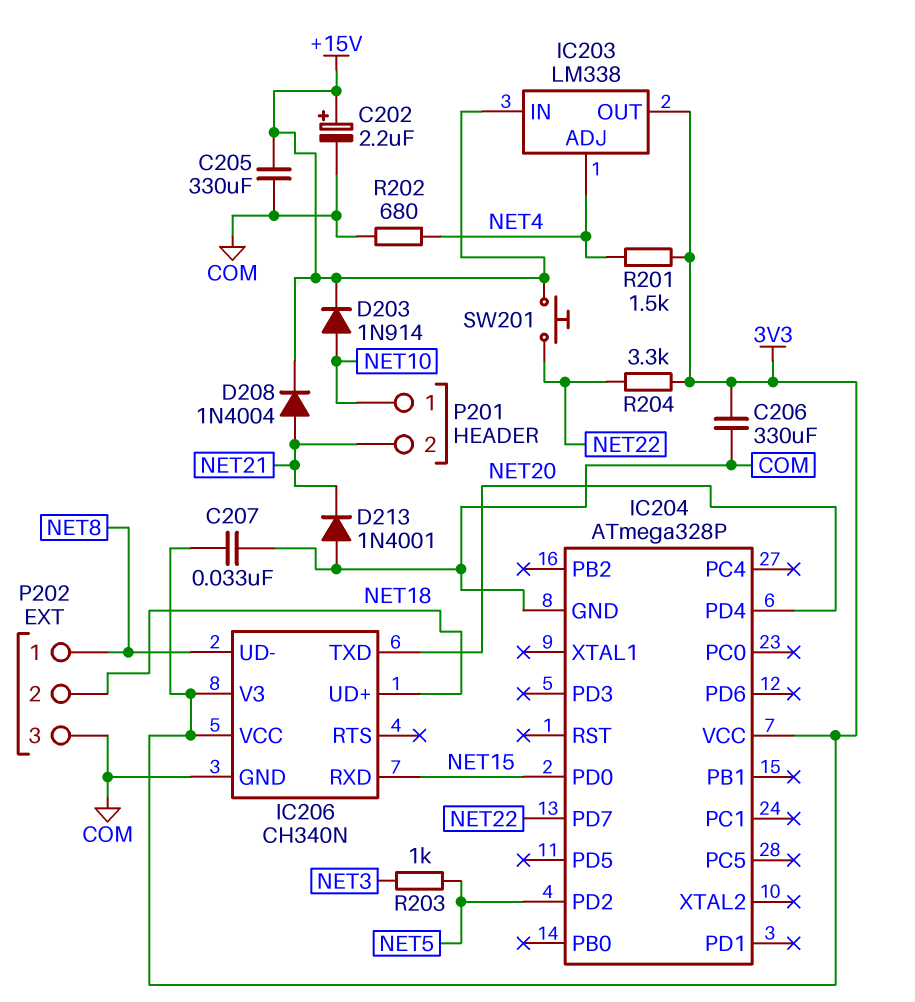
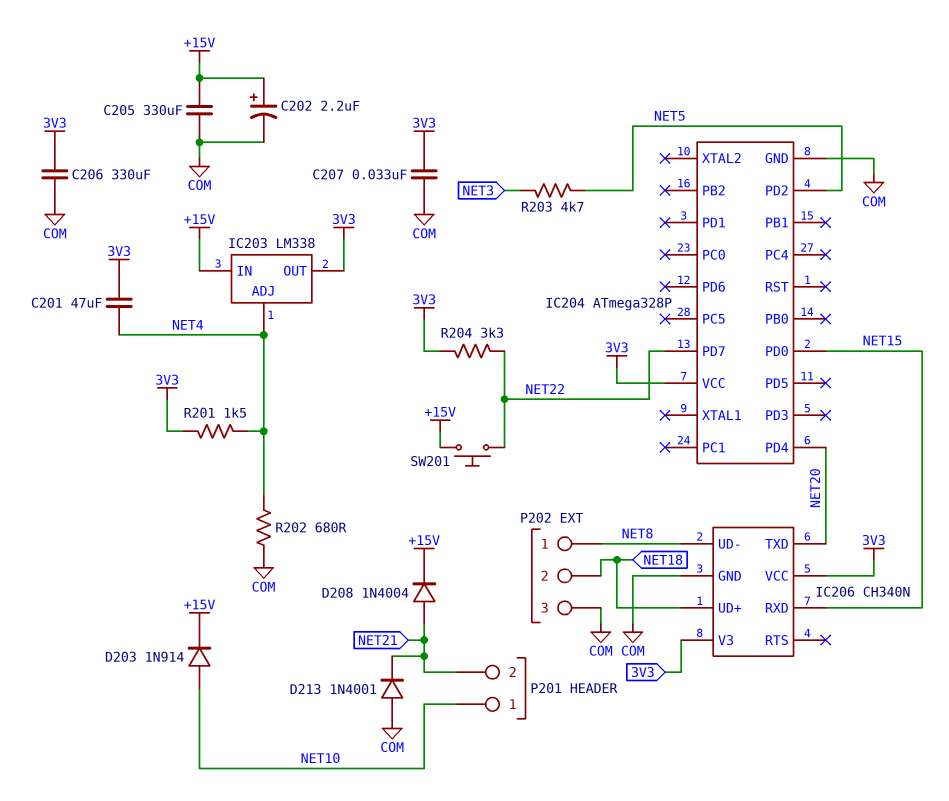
C201: none -> 47uF (3V3, NET4)
R203: 1k (NET3, NET5) -> 4.7k (NET3, NET5)

